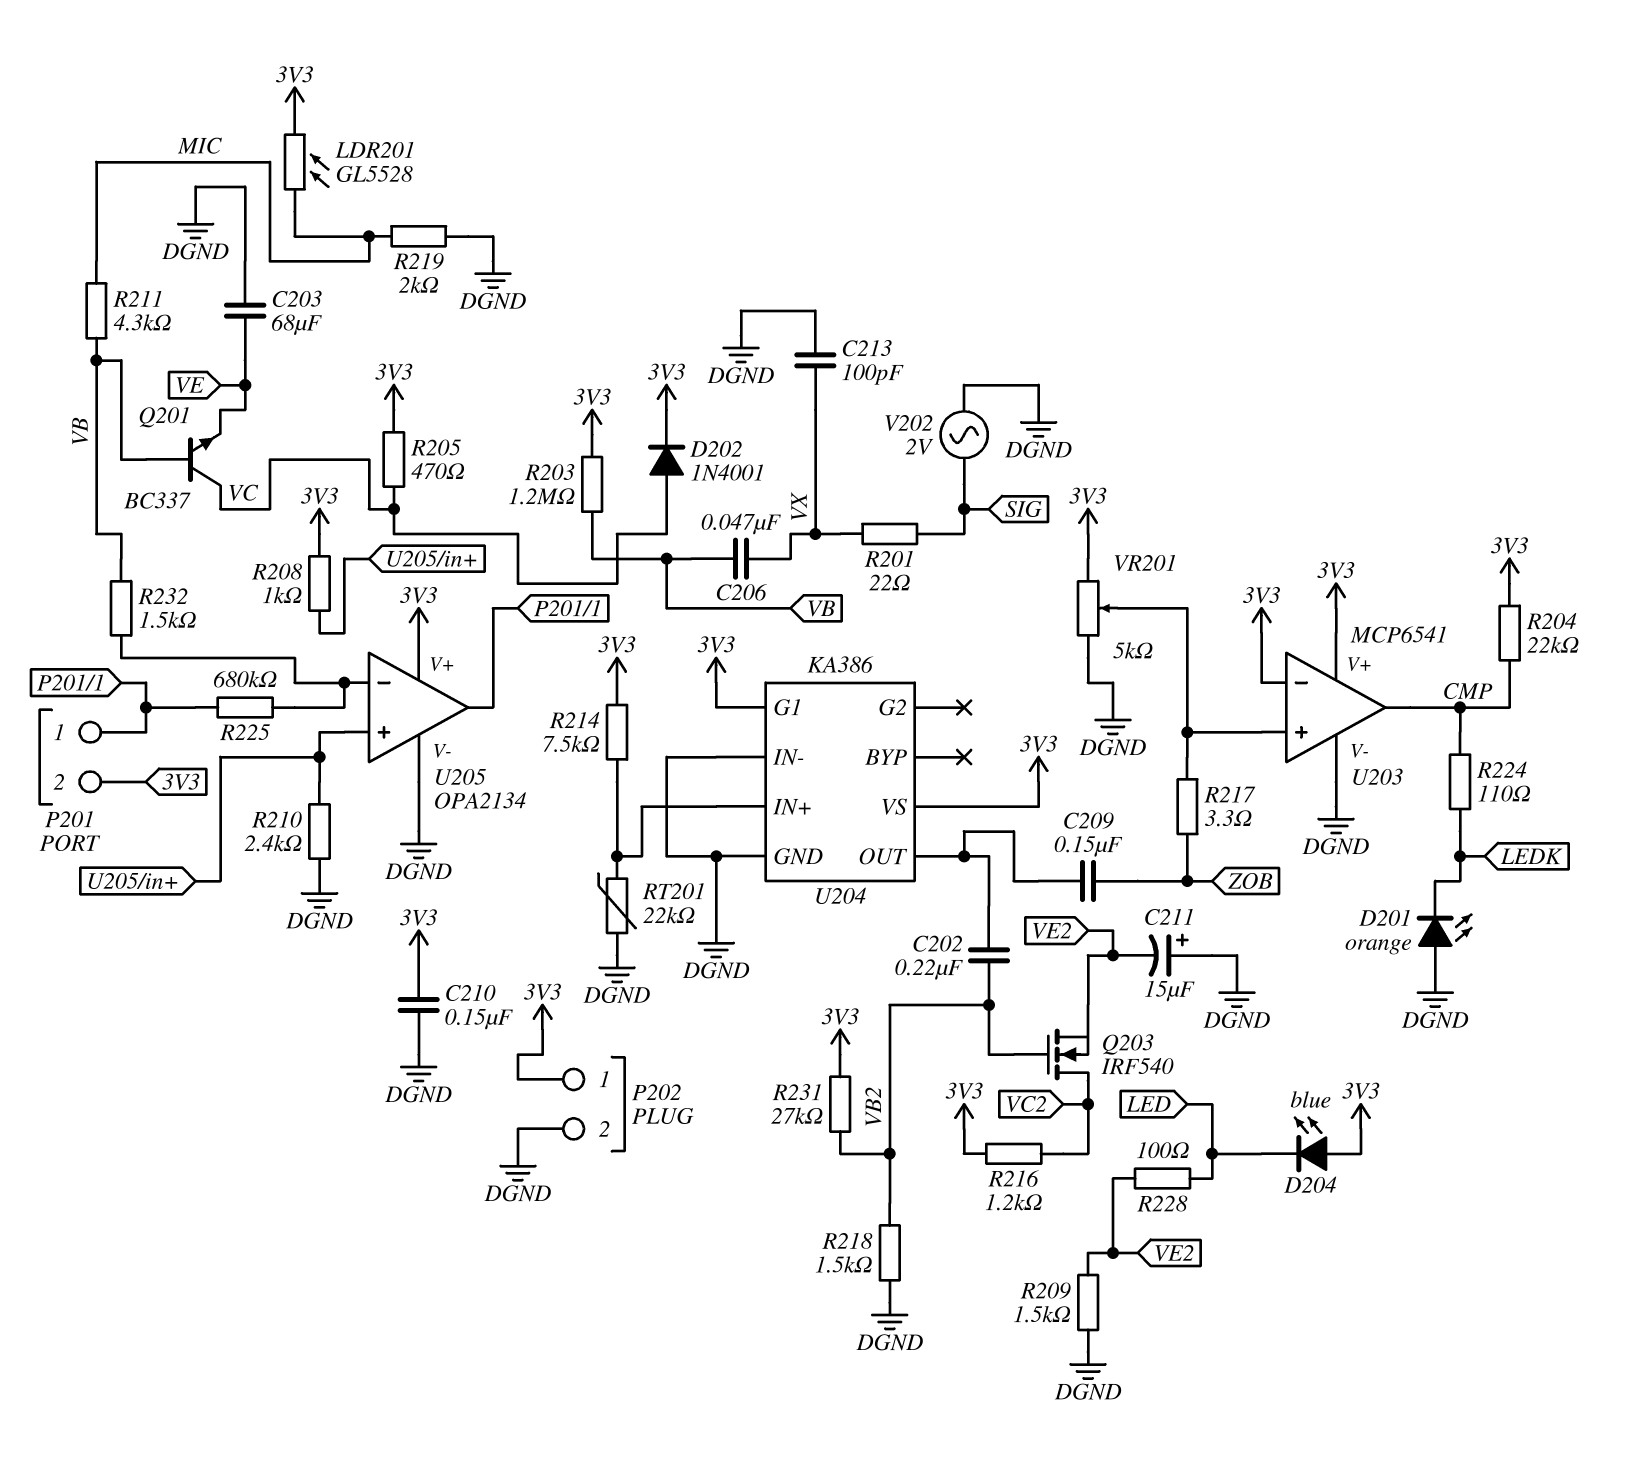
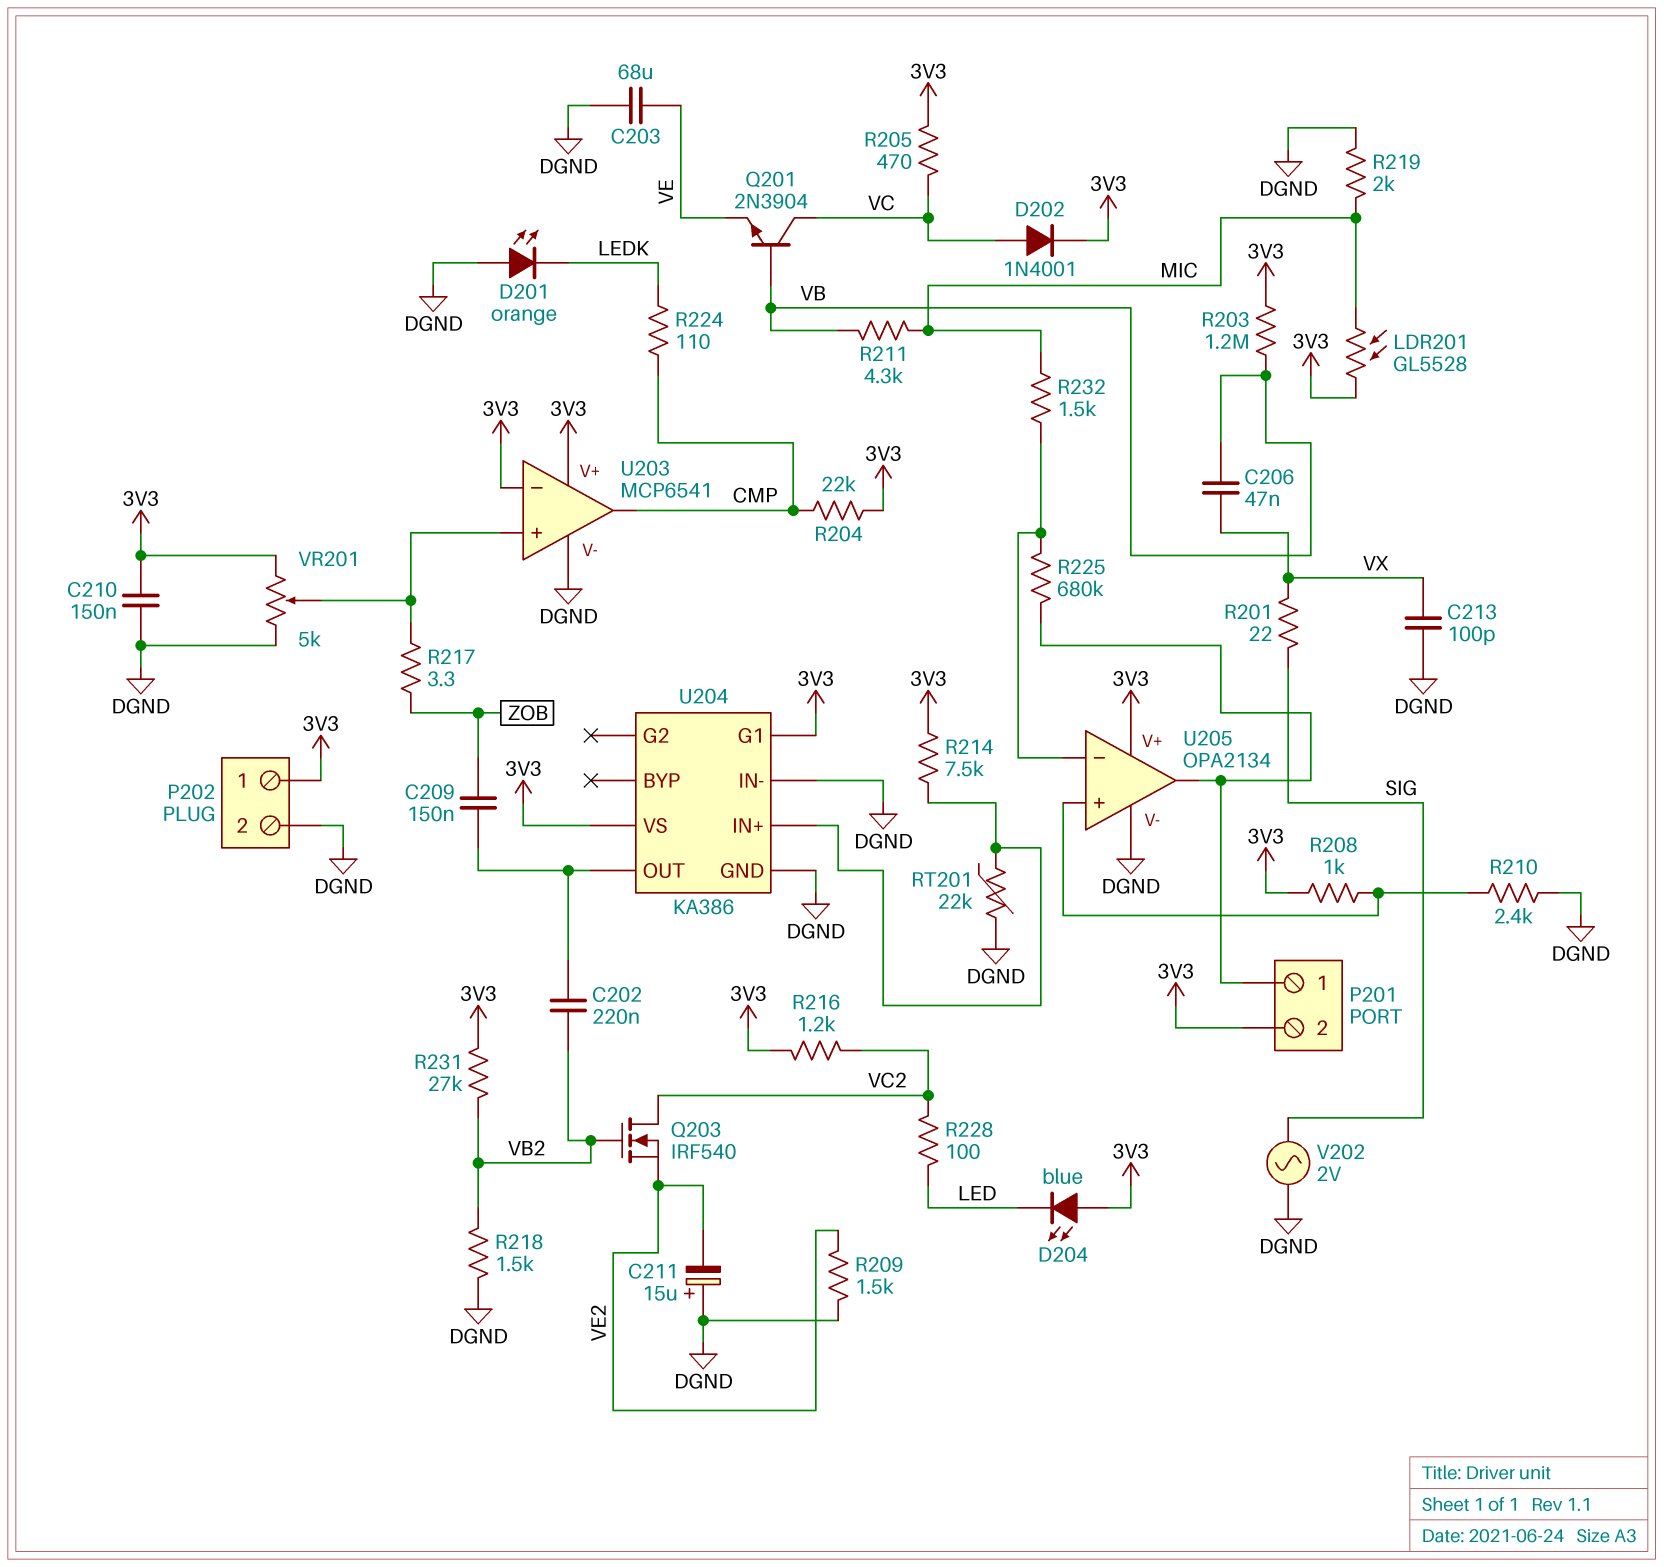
Q201: NPN BC337 (B VB, C VC, E VE) -> NPN 2N3904 (B VB, C VC, E VE)
R228: 100 (LED, VE2) -> 100 (LED, VC2)
R232: 1.5k (U205/in-, VB) -> 1.5k (MIC, U205/in-)

